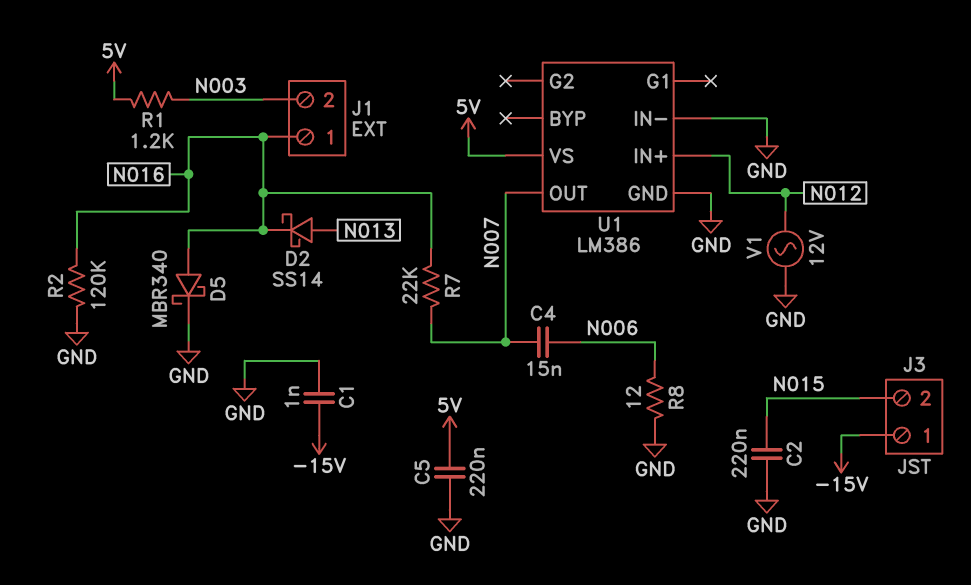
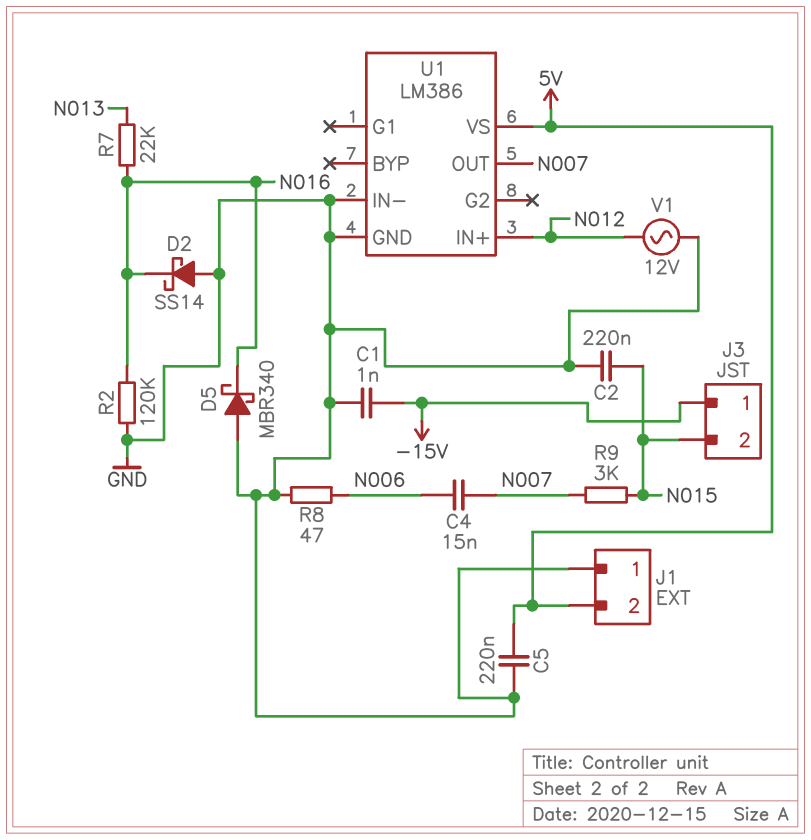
D2: schottky SS14 (A N013, K N016) -> schottky SS14 (A GND, K N016)
D5: schottky MBR340 (A N016, K GND) -> schottky MBR340 (A GND, K N016)
J1 pin 1: N016 -> GND
J1 pin 2: N003 -> 5V
R1: 1.2k (5V, N003) -> none
R7: 22k (N007, N016) -> 22k (N013, N016)
R8: 12 (GND, N006) -> 47 (GND, N006)
R9: none -> 3k (N007, N015)

